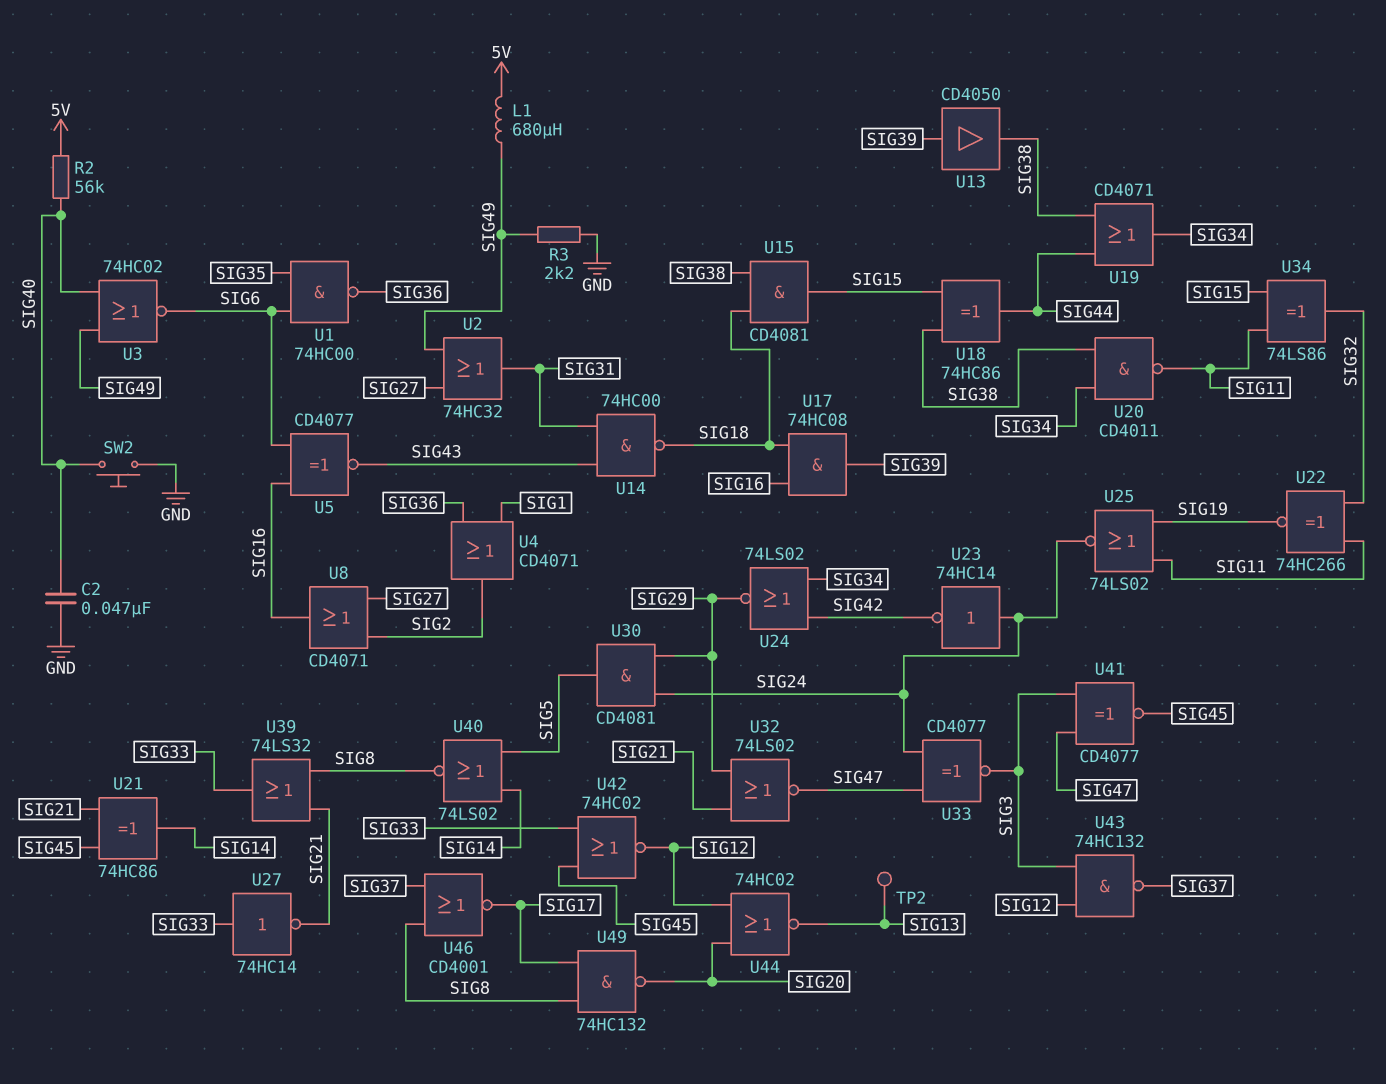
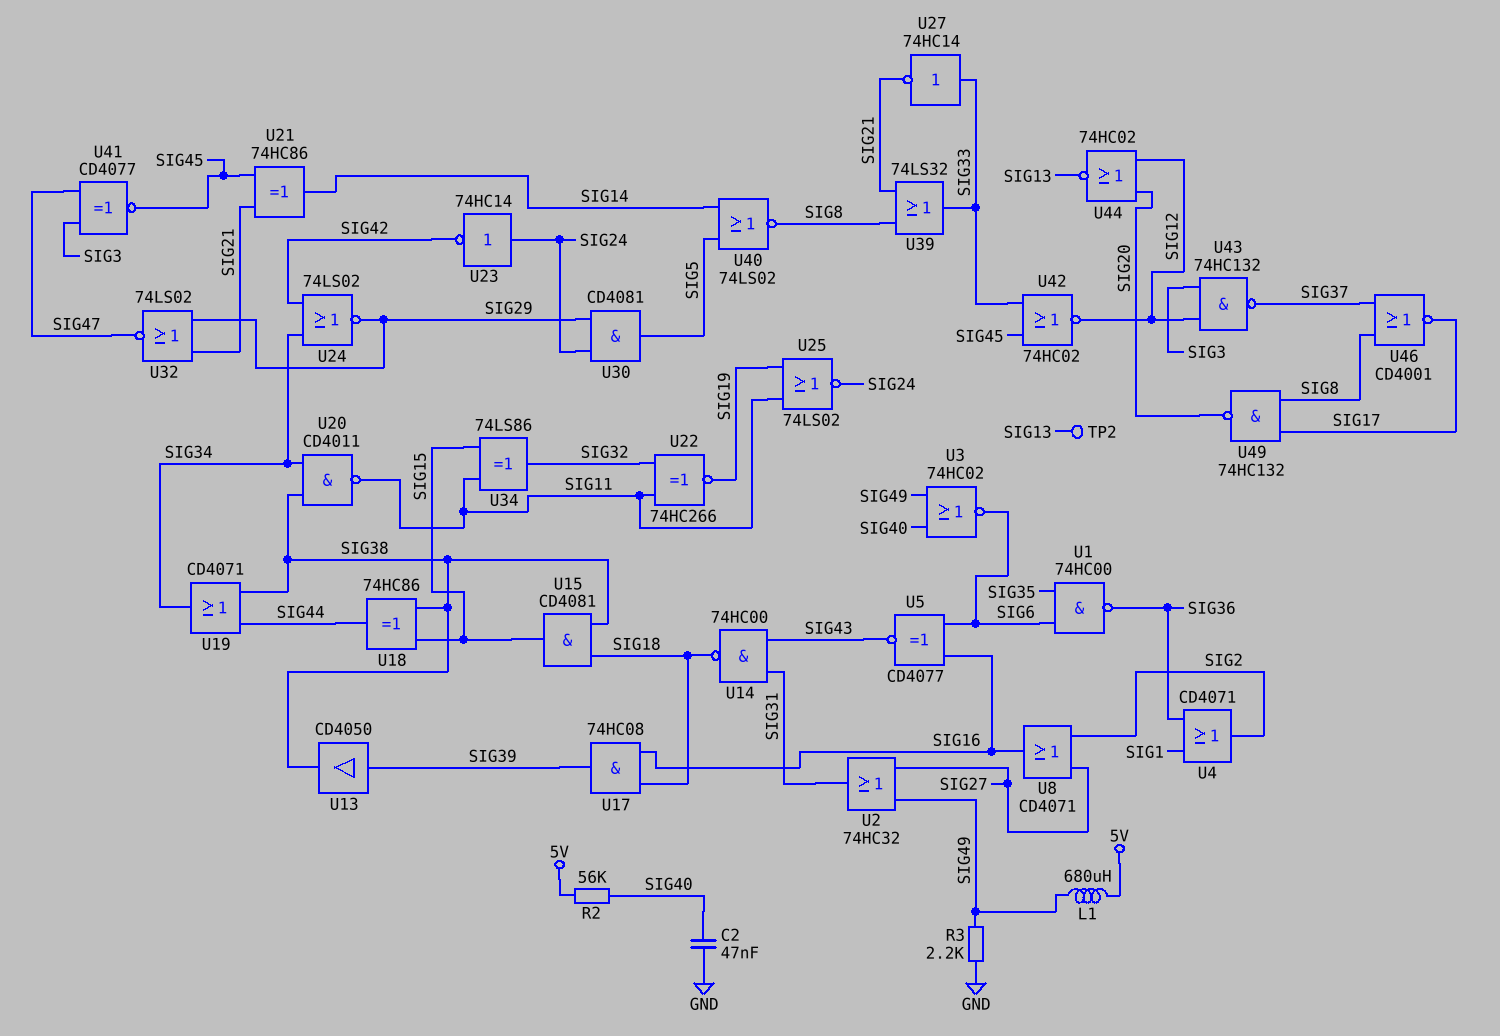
SW2: button (GND, SIG40) -> none
U33: XNOR CD4077 (in SIG24, in SIG47, out SIG3) -> none

